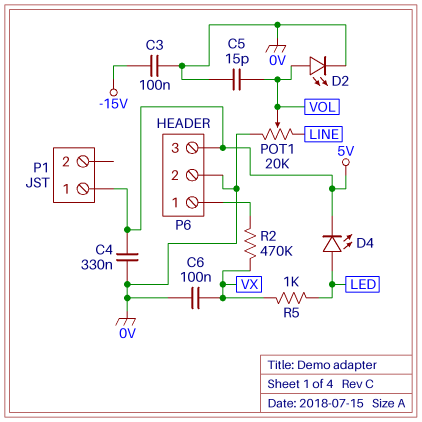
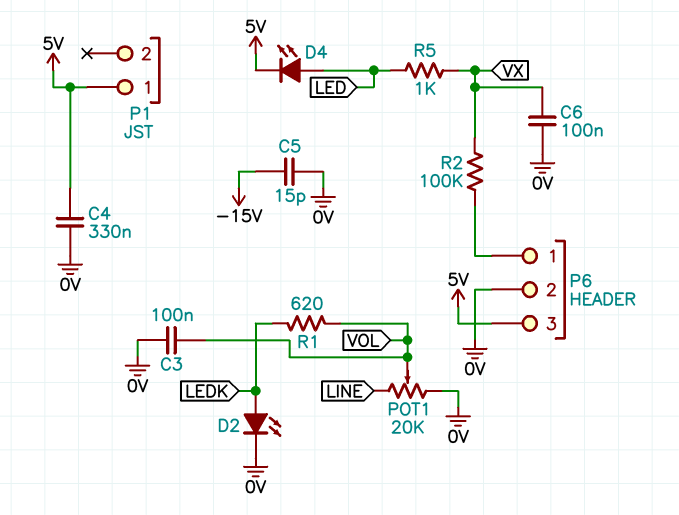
C3: 100nF (-15V, 0V) -> 100nF (0V, VOL)
C5: 15pF (0V, VOL) -> 15pF (-15V, 0V)
D2: LED (A VOL, K 0V) -> LED (A LEDK, K 0V)
R1: none -> 620 (LEDK, VOL)
R2: 470k (P6/1, VX) -> 100k (P6/1, VX)

